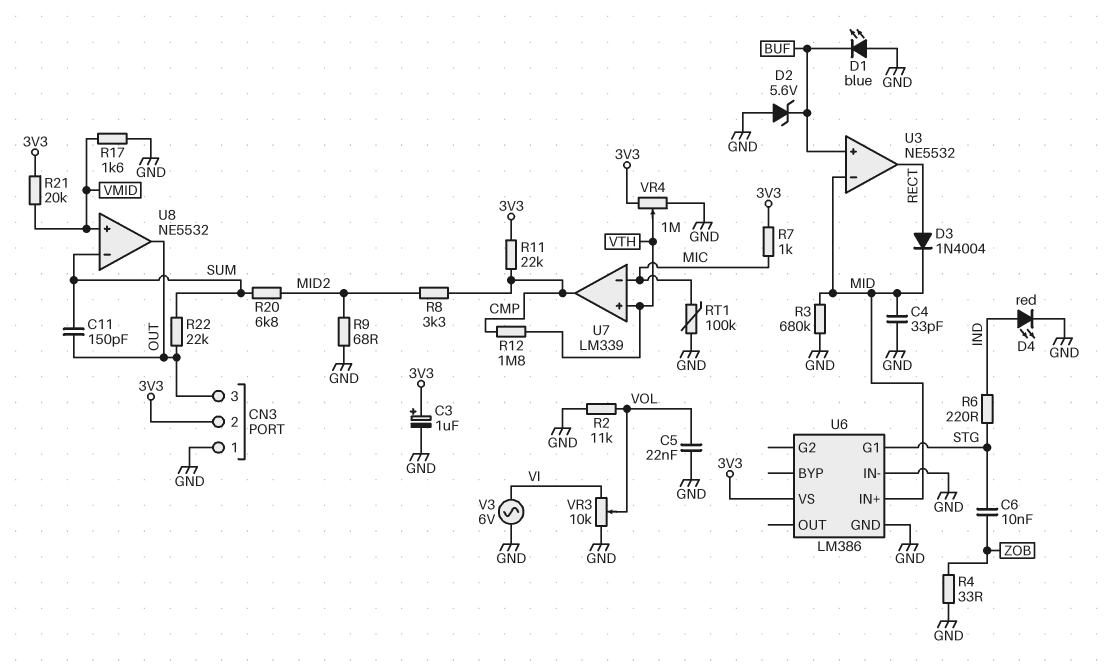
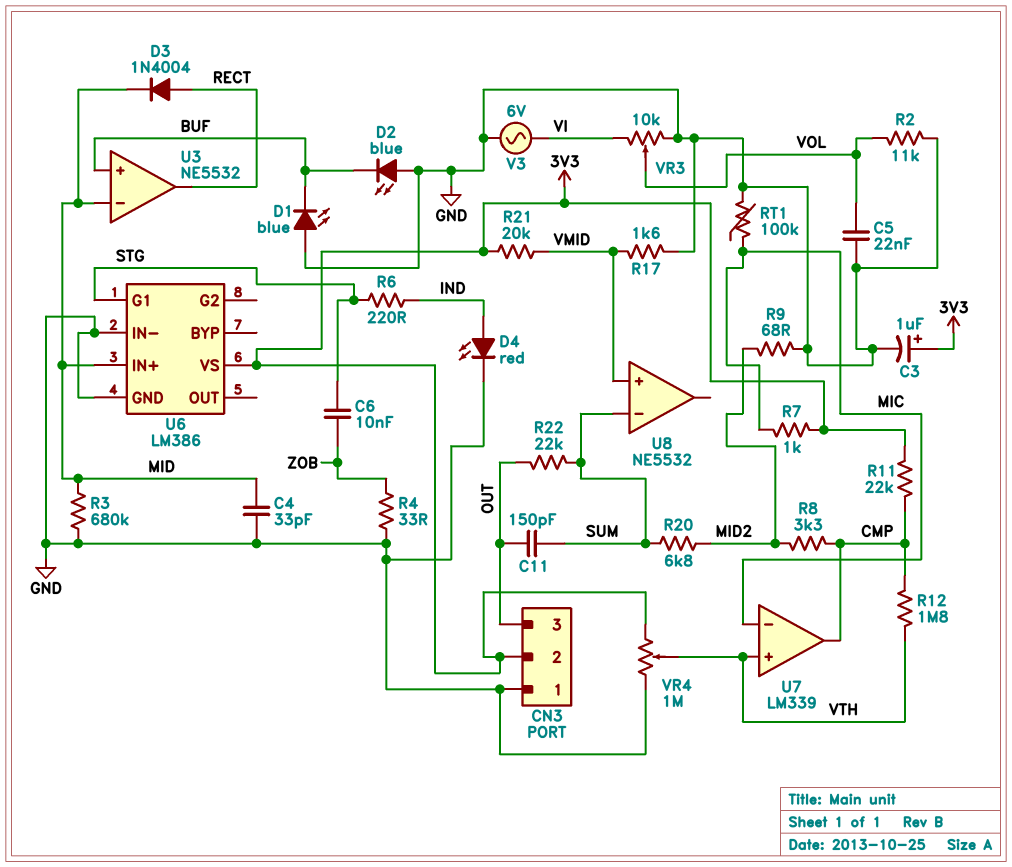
D2: zener 5.6V (A GND, K BUF) -> LED blue (A GND, K BUF)
U8 pin out: OUT -> none

